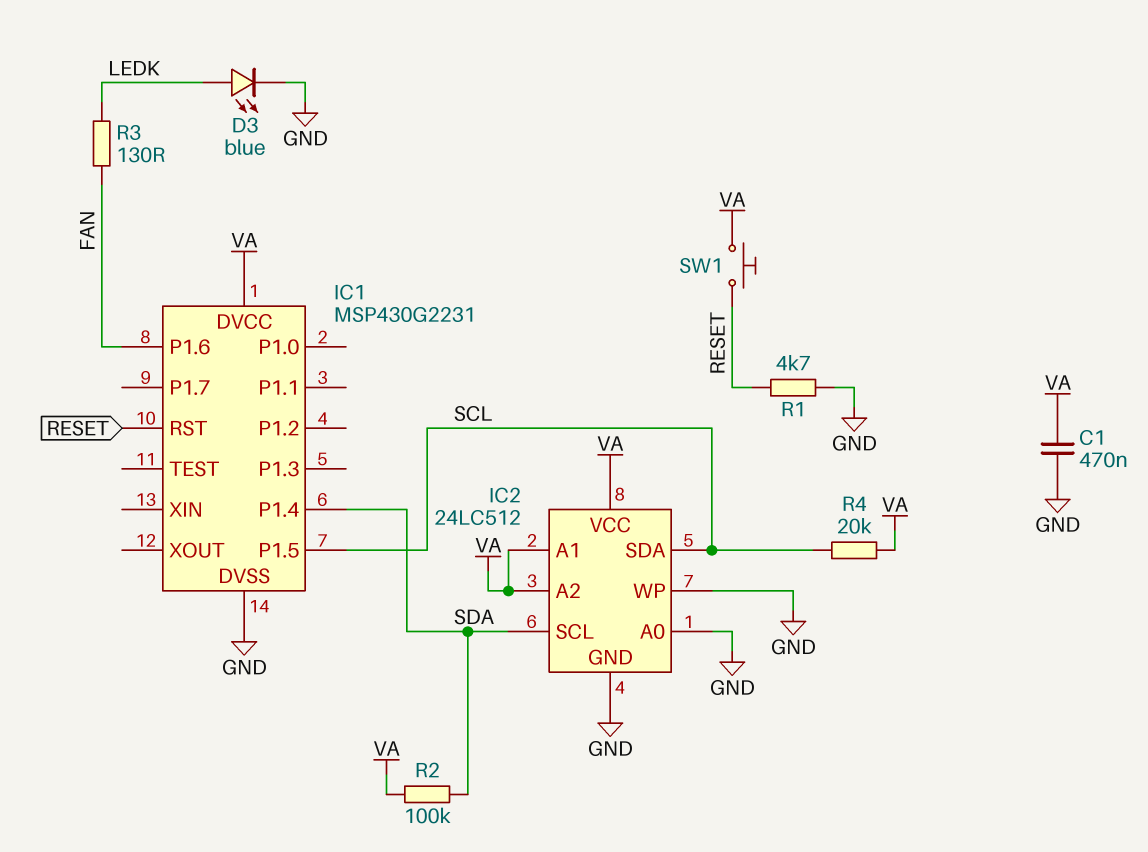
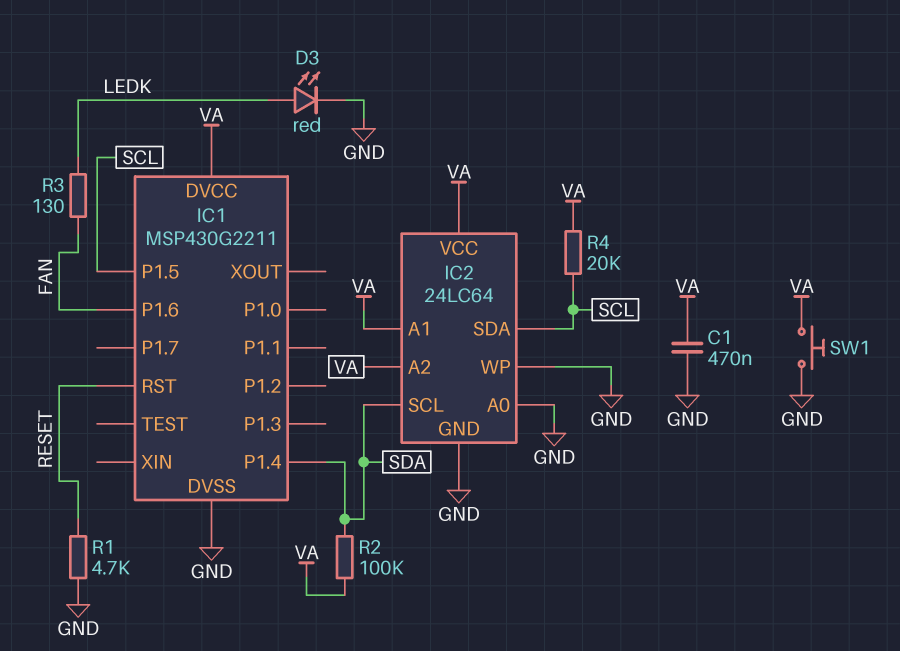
D3: LED blue (A LEDK, K GND) -> LED red (A LEDK, K GND)
IC1: MSP430G2231 -> MSP430G2211
IC2: 24LC512 -> 24LC64
SW1: button (RESET, VA) -> button (GND, VA)

